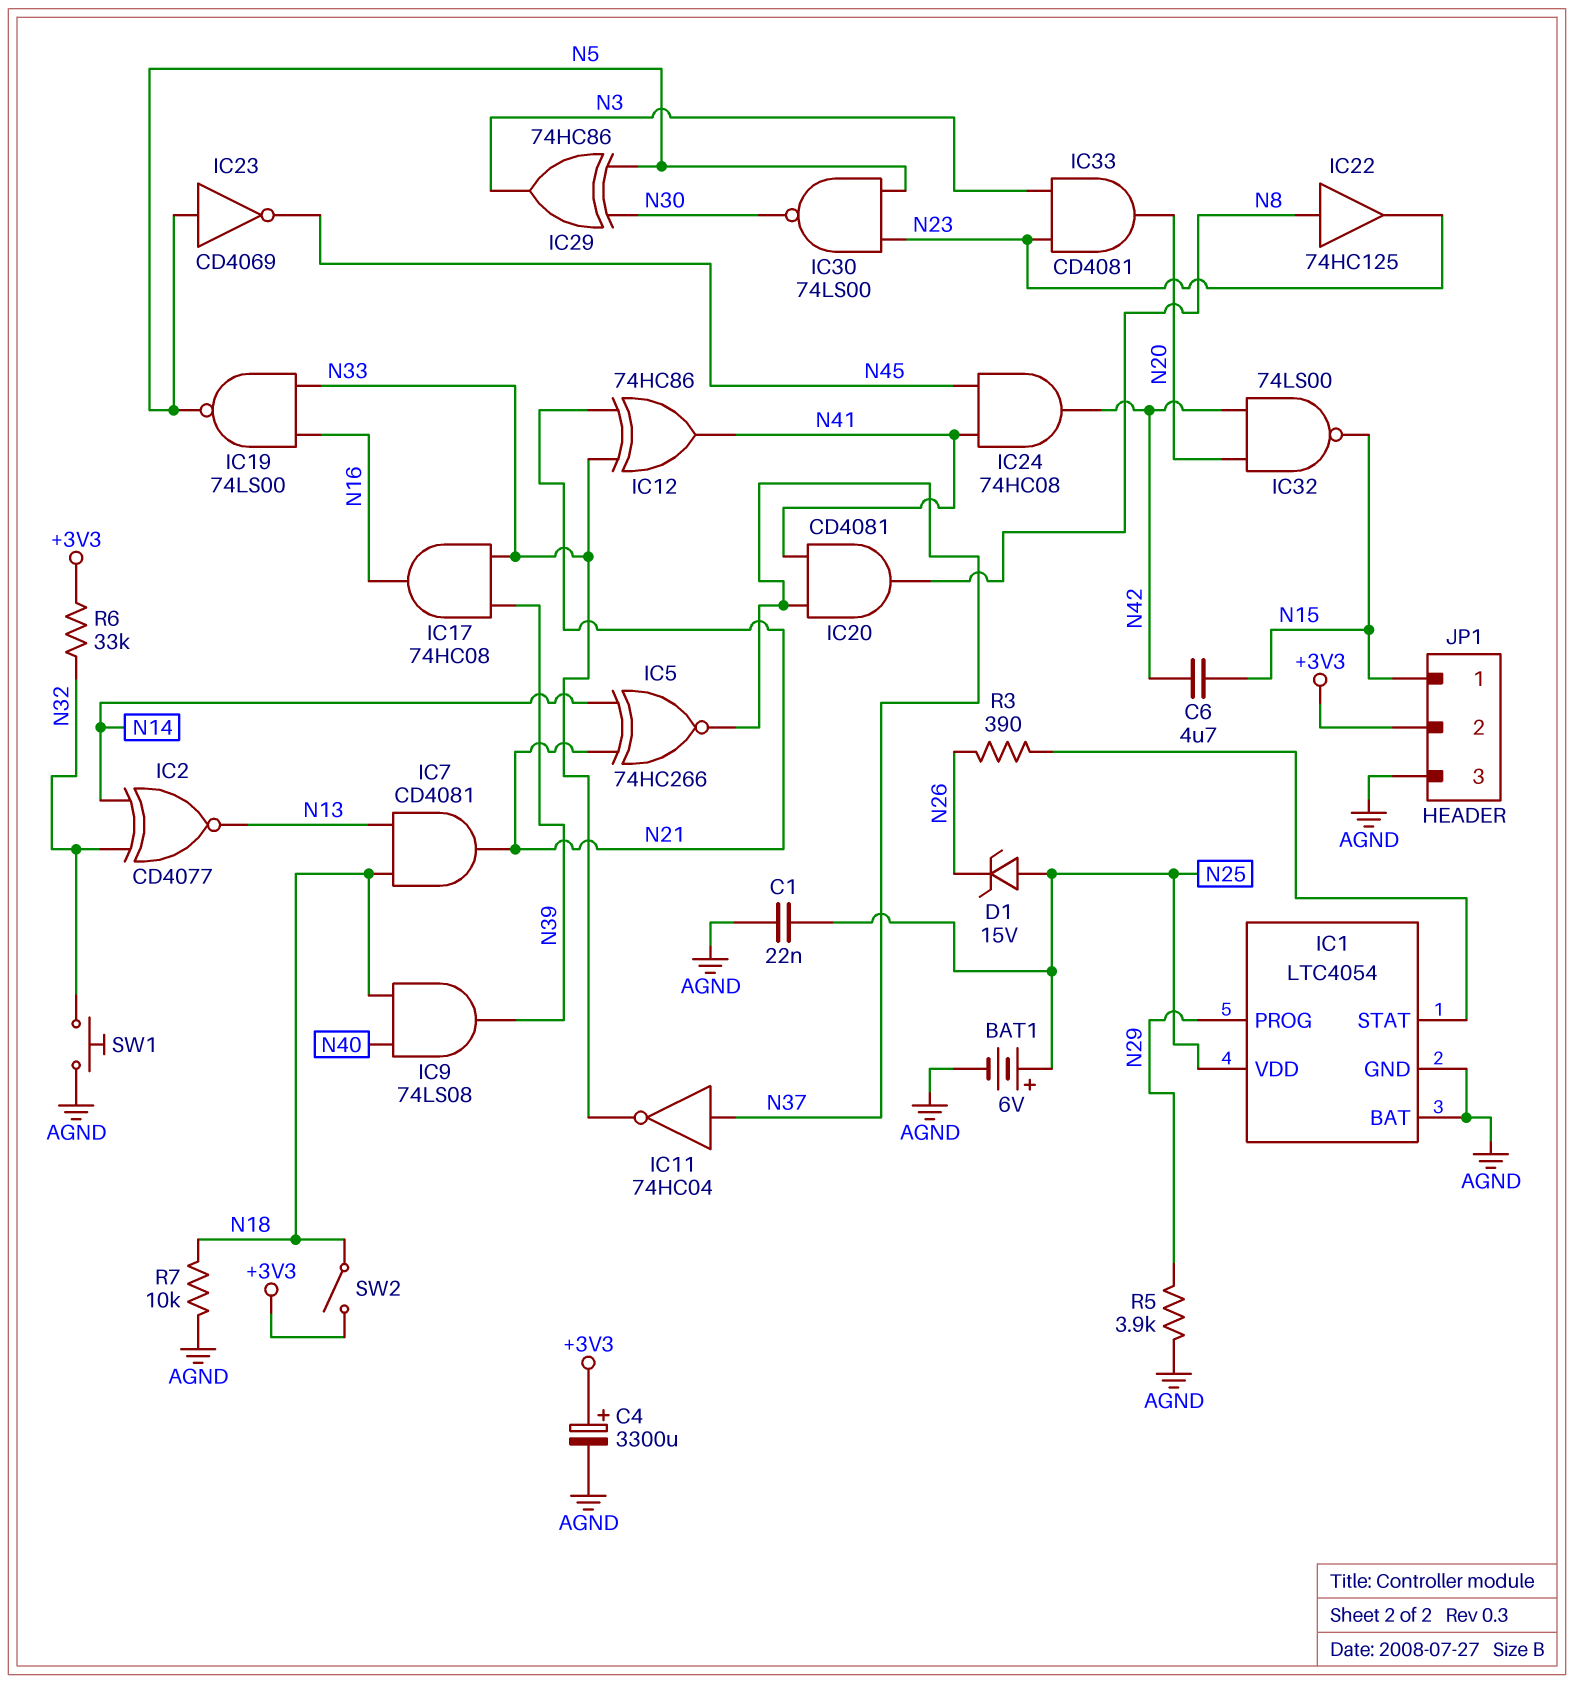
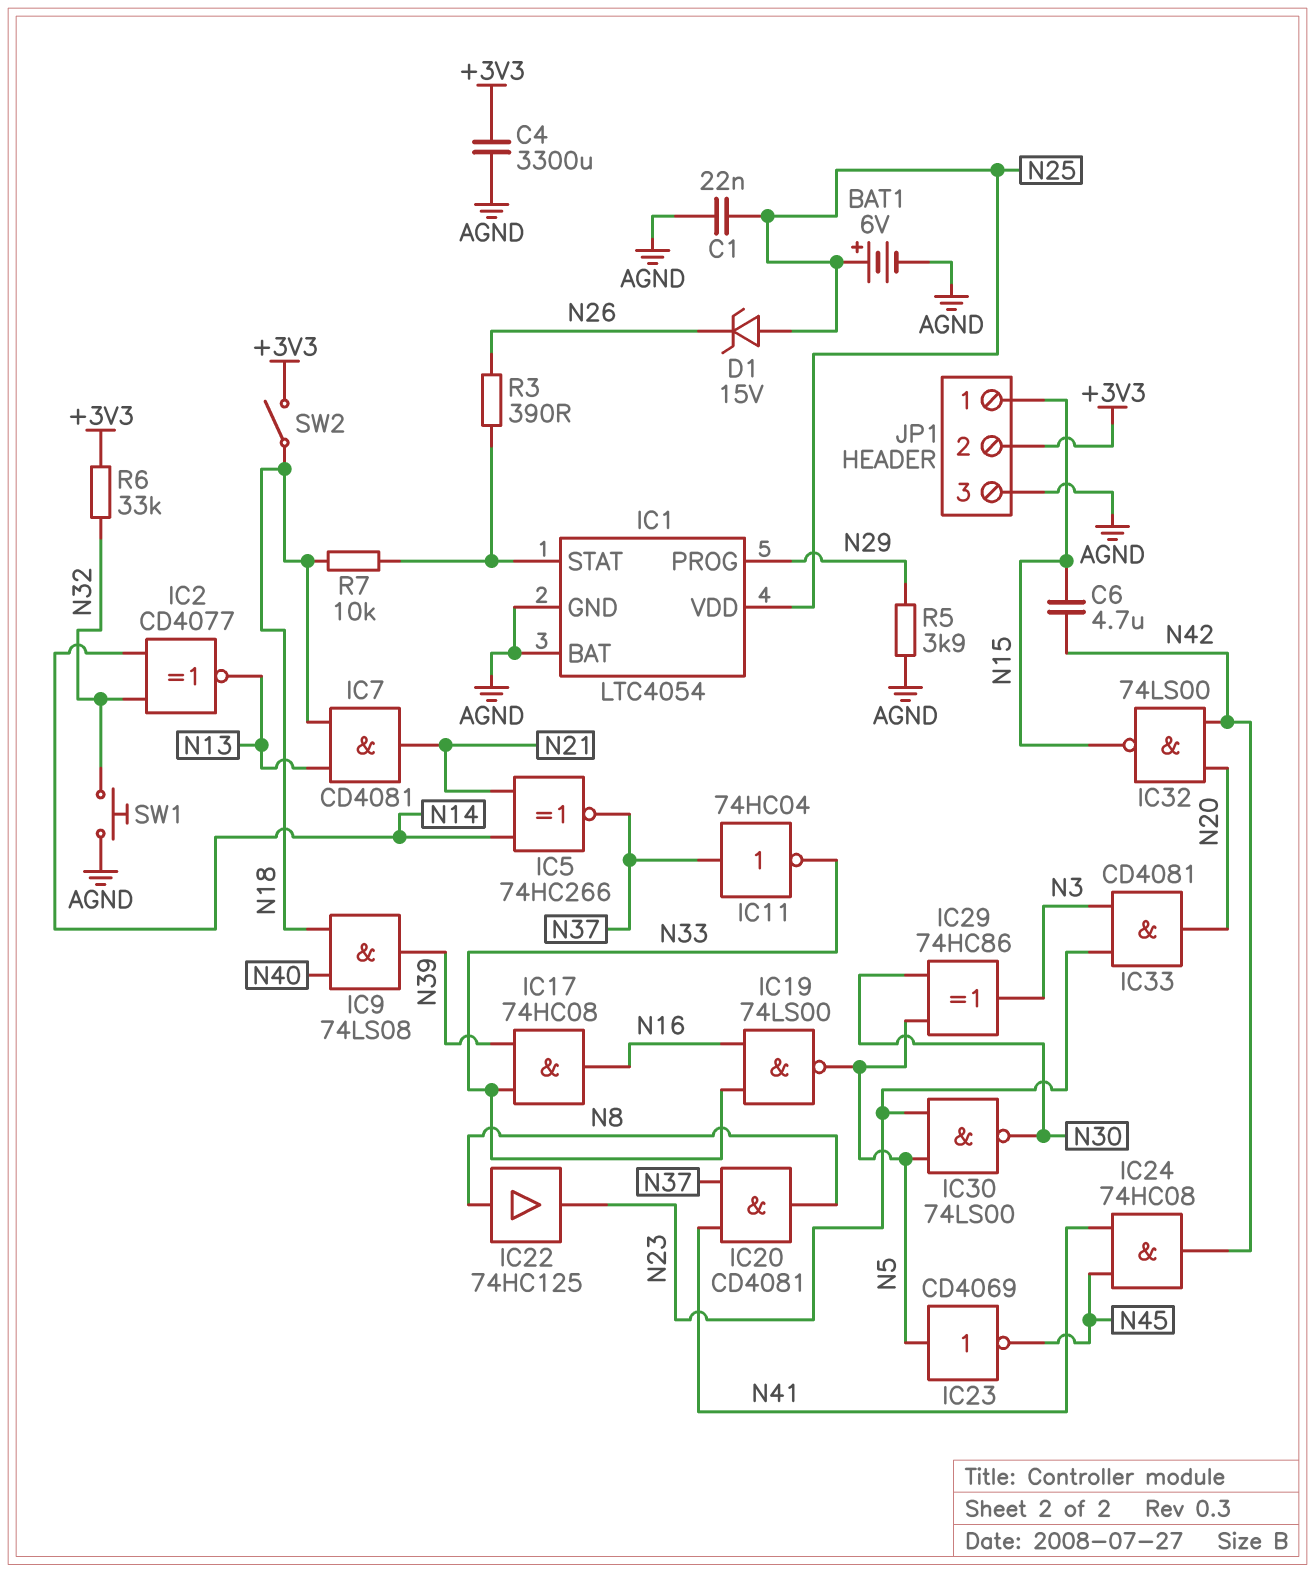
C4: 3300uF (plus +3V3, minus AGND) -> 3300uF (+3V3, AGND)
IC12: XOR 74HC86 (in N21, in N33, out N41) -> none
R7: 10k (AGND, N18) -> 10k (IC1/STAT, N18)

